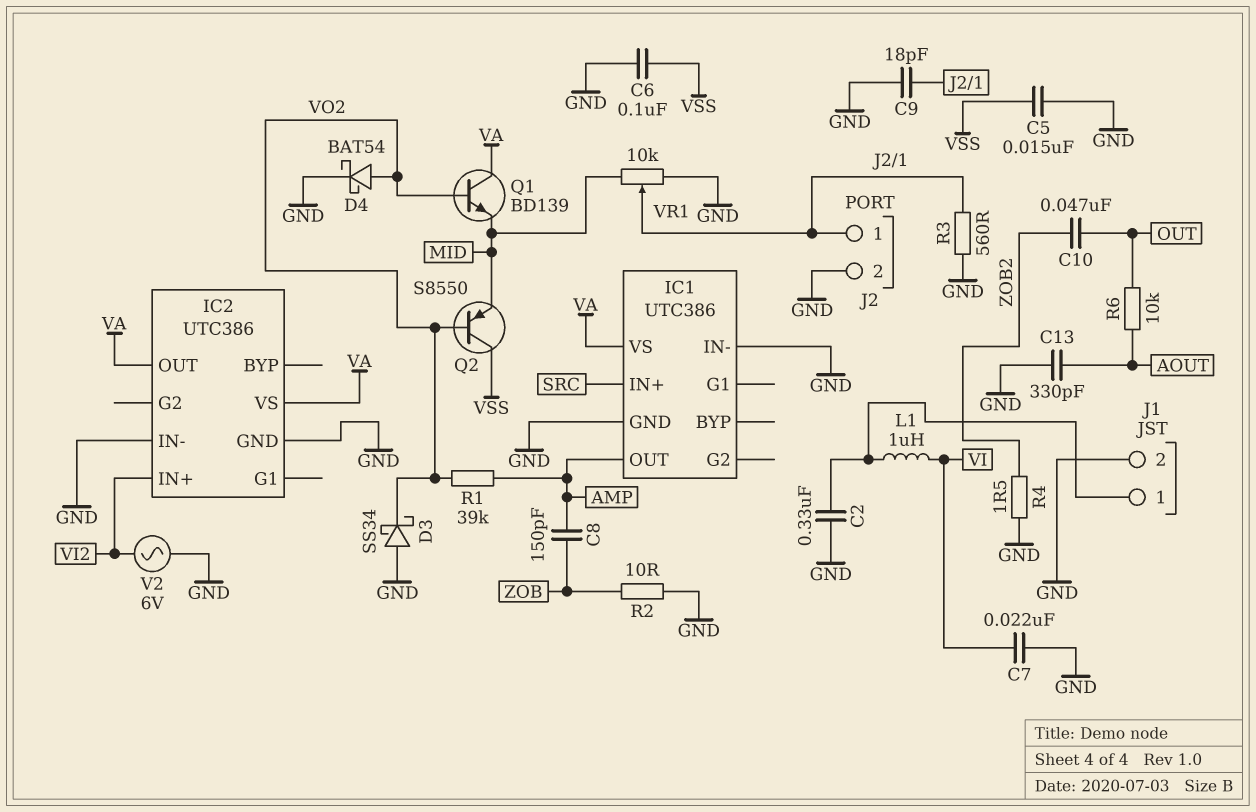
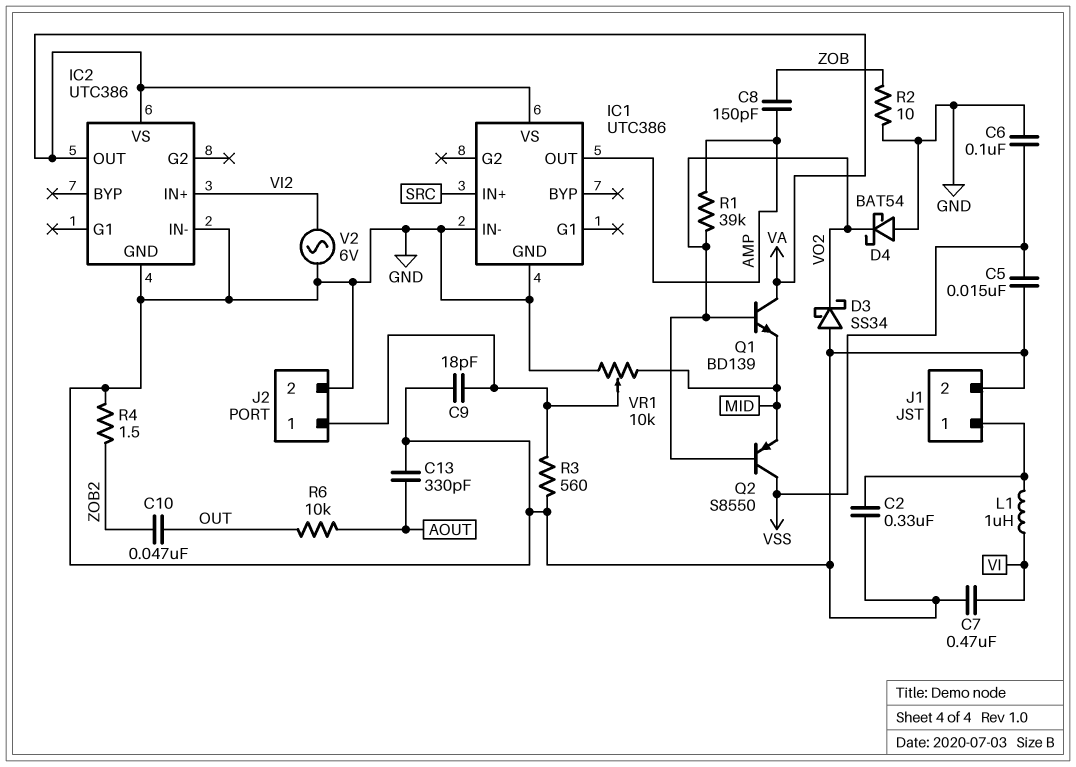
C7: 22nF (GND, VI) -> 470nF (GND, VI)
D4: schottky BAT54 (A VO2, K GND) -> schottky BAT54 (A GND, K VO2)

